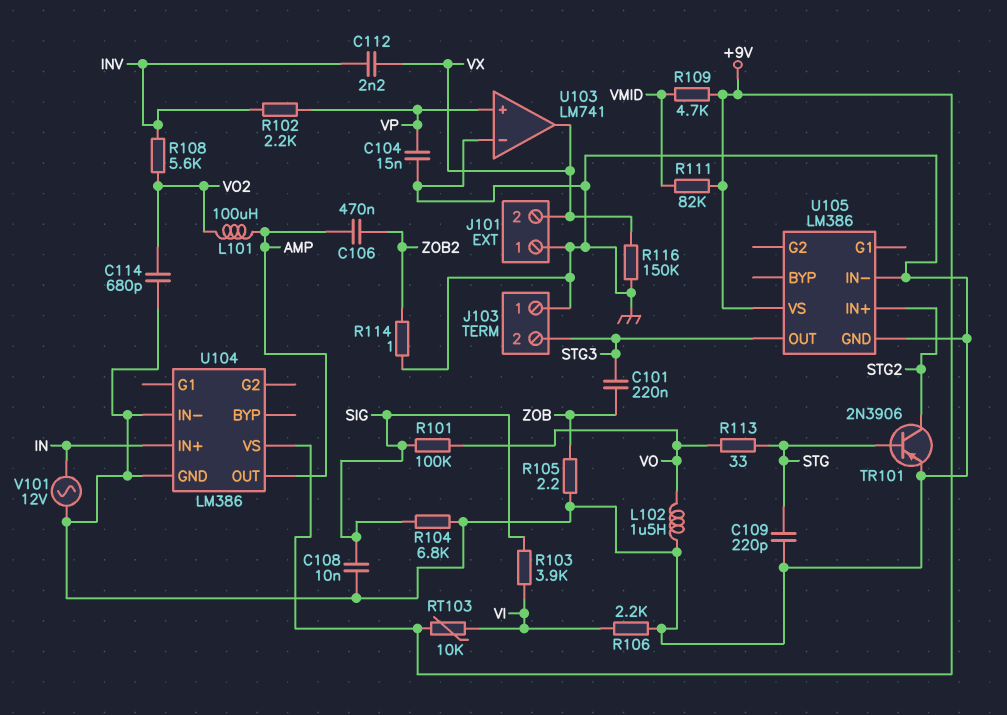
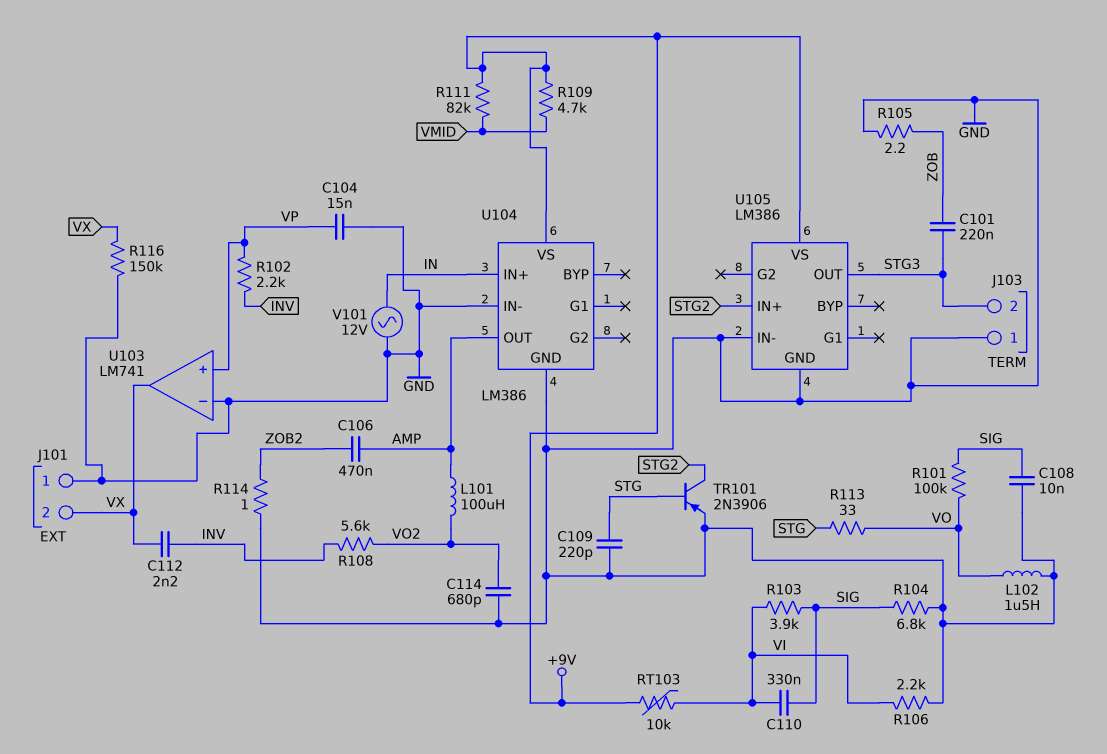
C110: none -> 330nF (SIG, VI)

